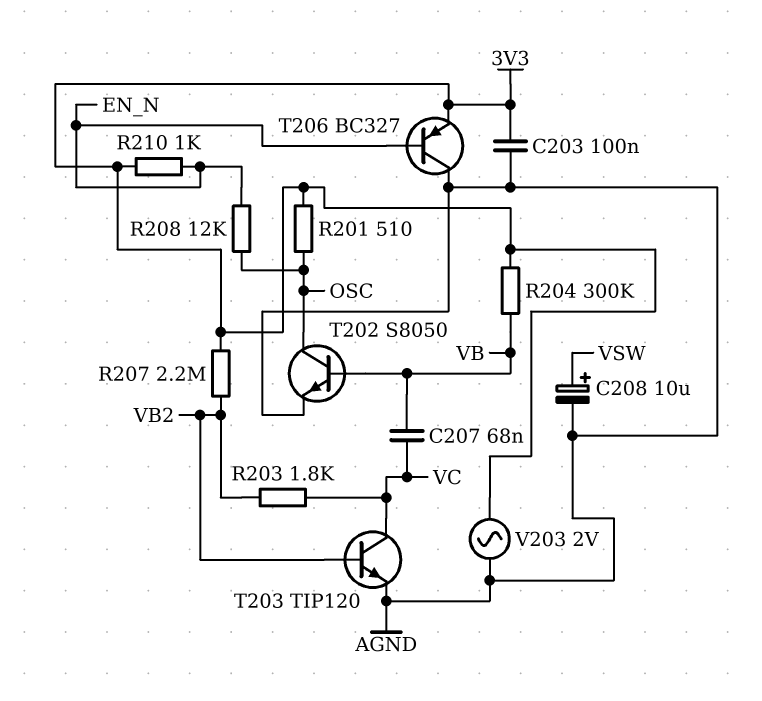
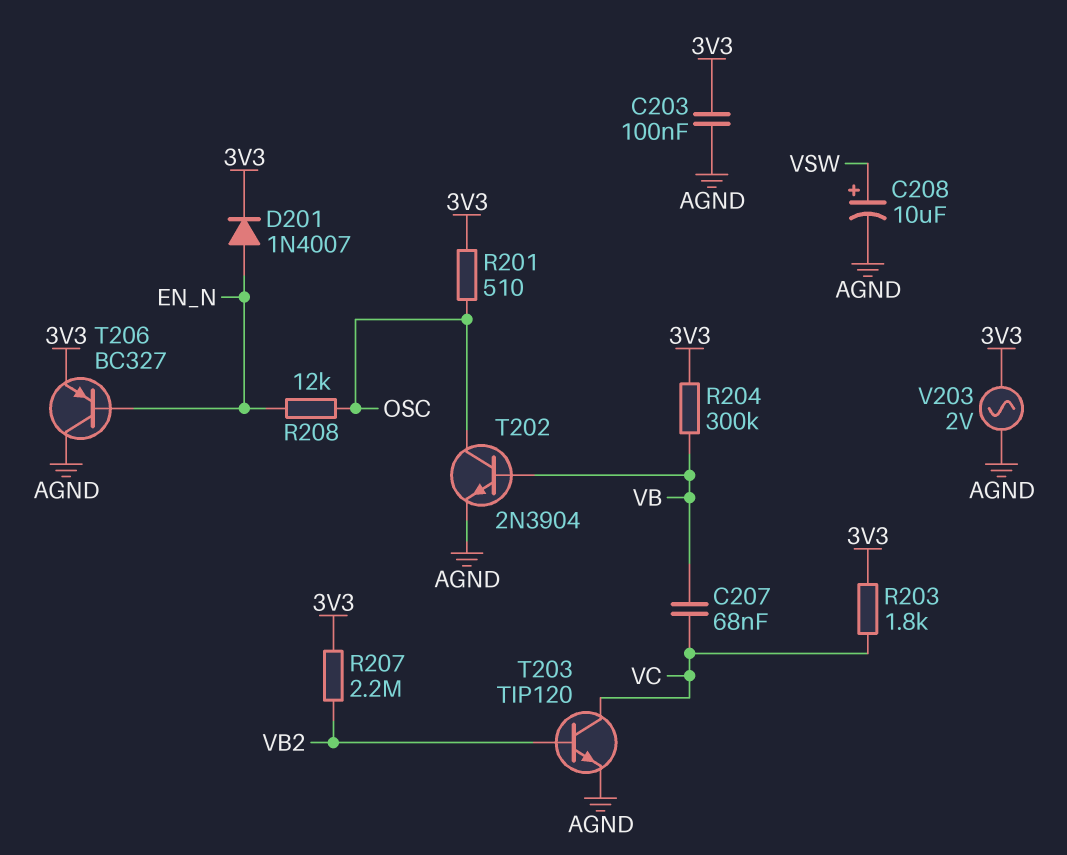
D201: none -> diode 1N4007 (A EN_N, K 3V3)
R203: 1.8k (VB2, VC) -> 1.8k (3V3, VC)
R210: 1k (3V3, EN_N) -> none
T202: NPN S8050 (B VB, C OSC, E AGND) -> NPN 2N3904 (B VB, C OSC, E AGND)

